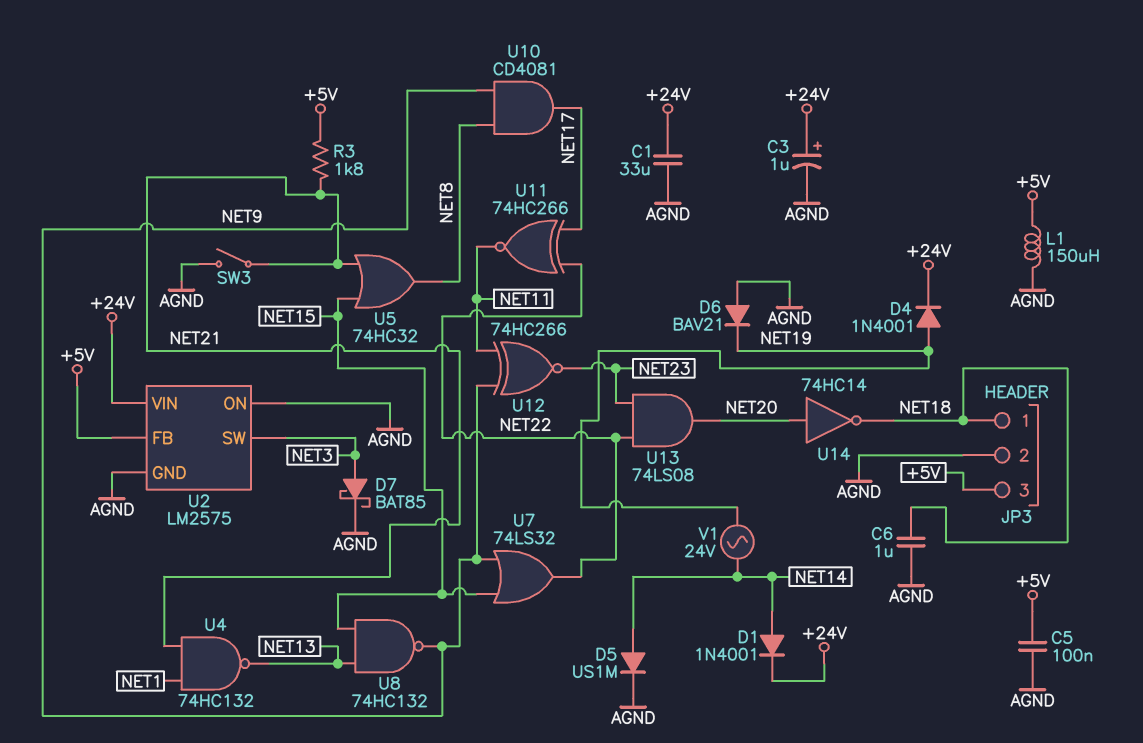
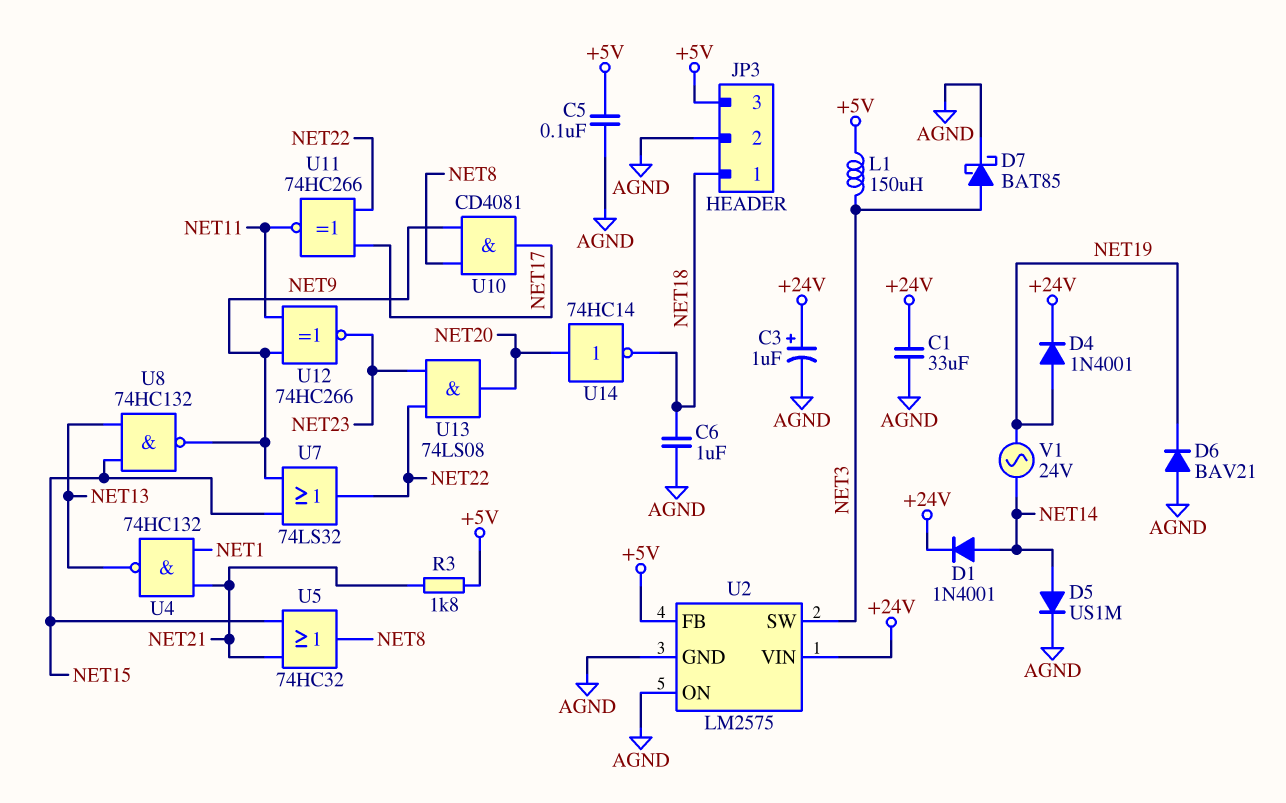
L1: 150uH (+5V, AGND) -> 150uH (+5V, NET3)
SW3: switch (AGND, NET21) -> none

